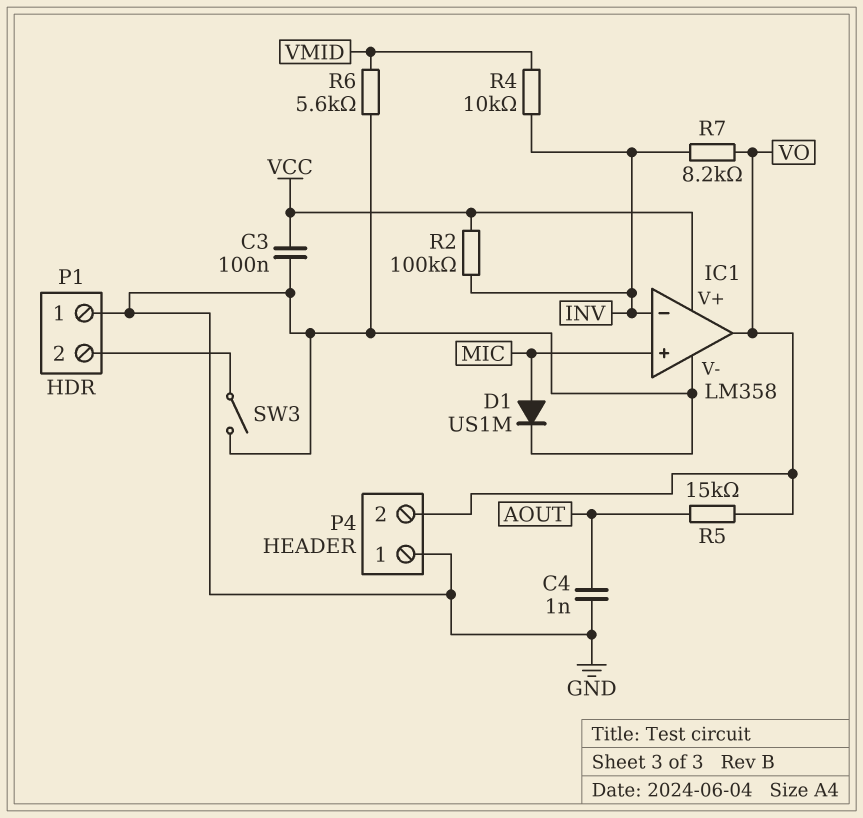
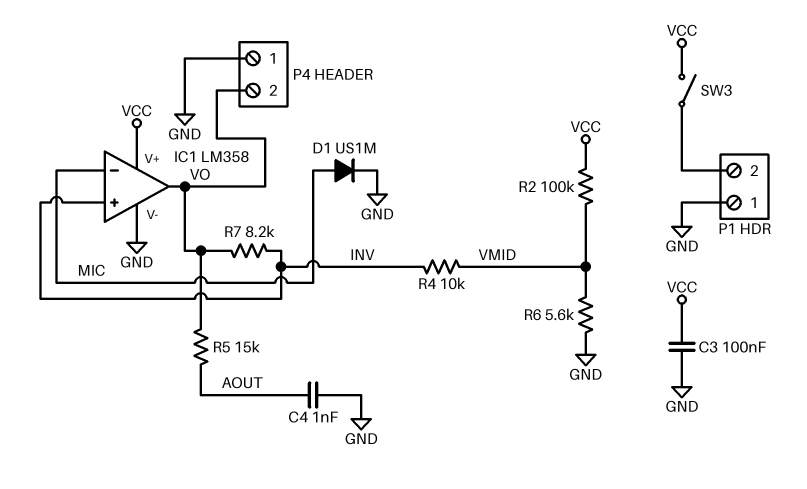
IC1 pin in+: MIC -> INV
IC1 pin in-: INV -> MIC
R2: 100k (INV, VCC) -> 100k (VCC, VMID)
SW3: switch (GND, P1/2) -> switch (P1/2, VCC)

